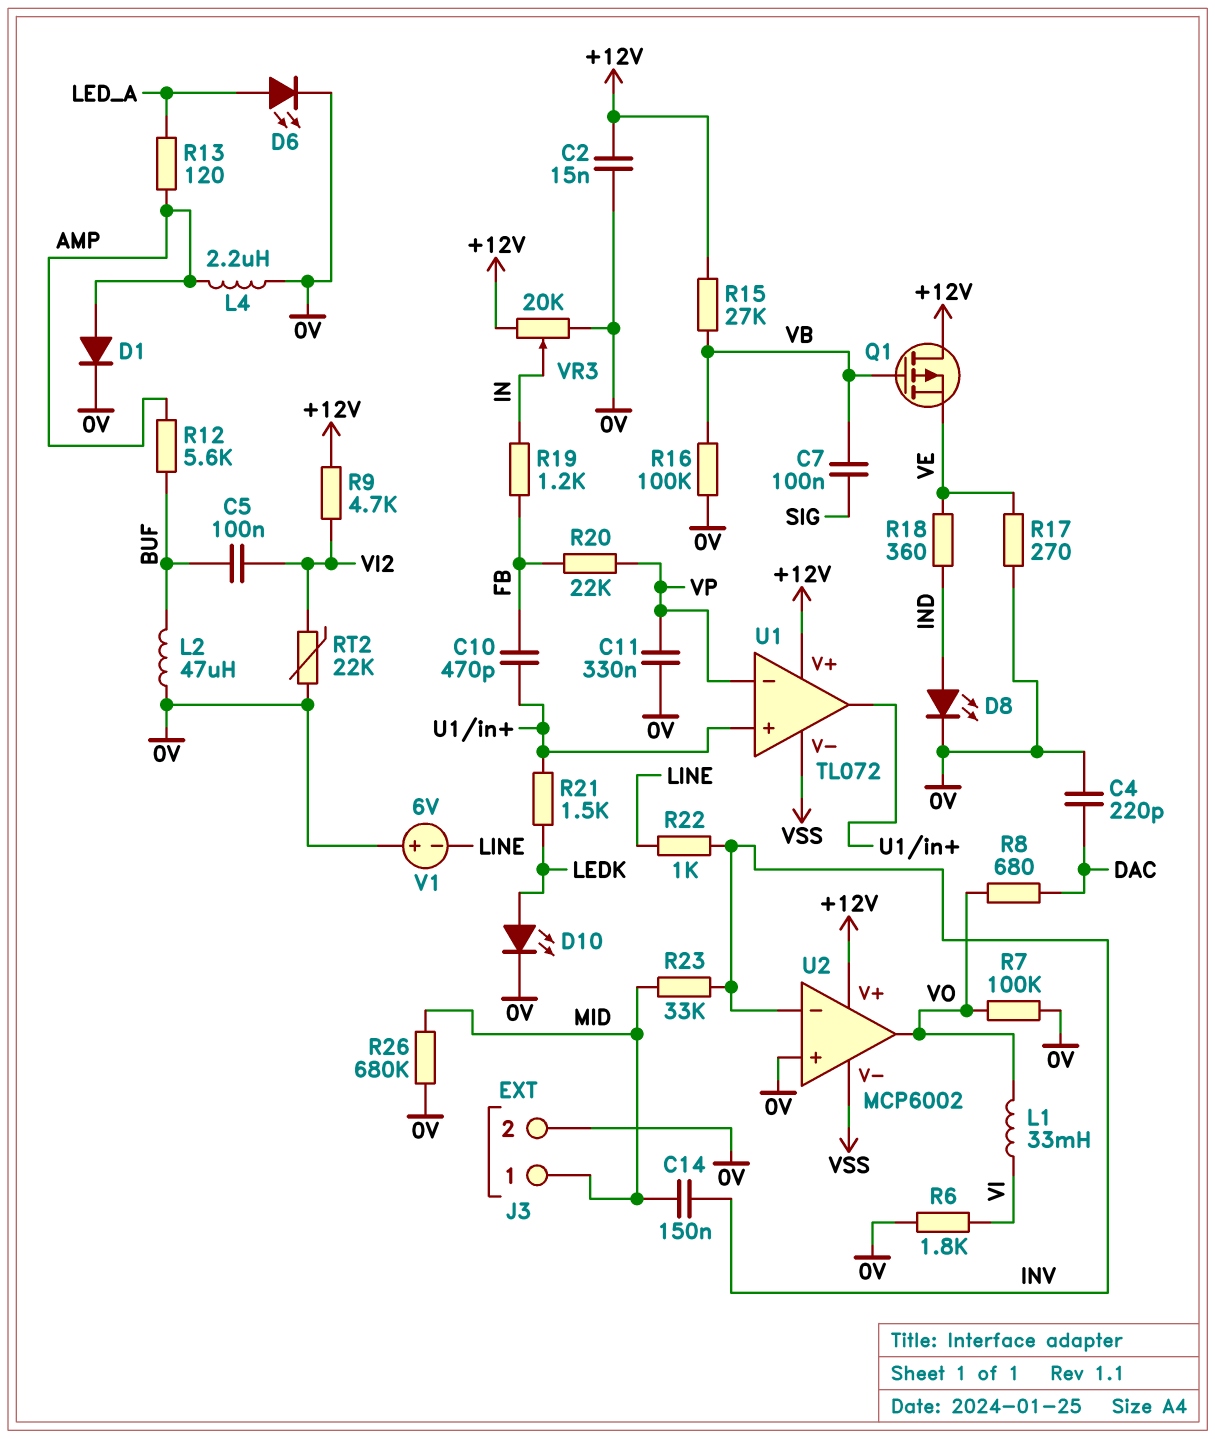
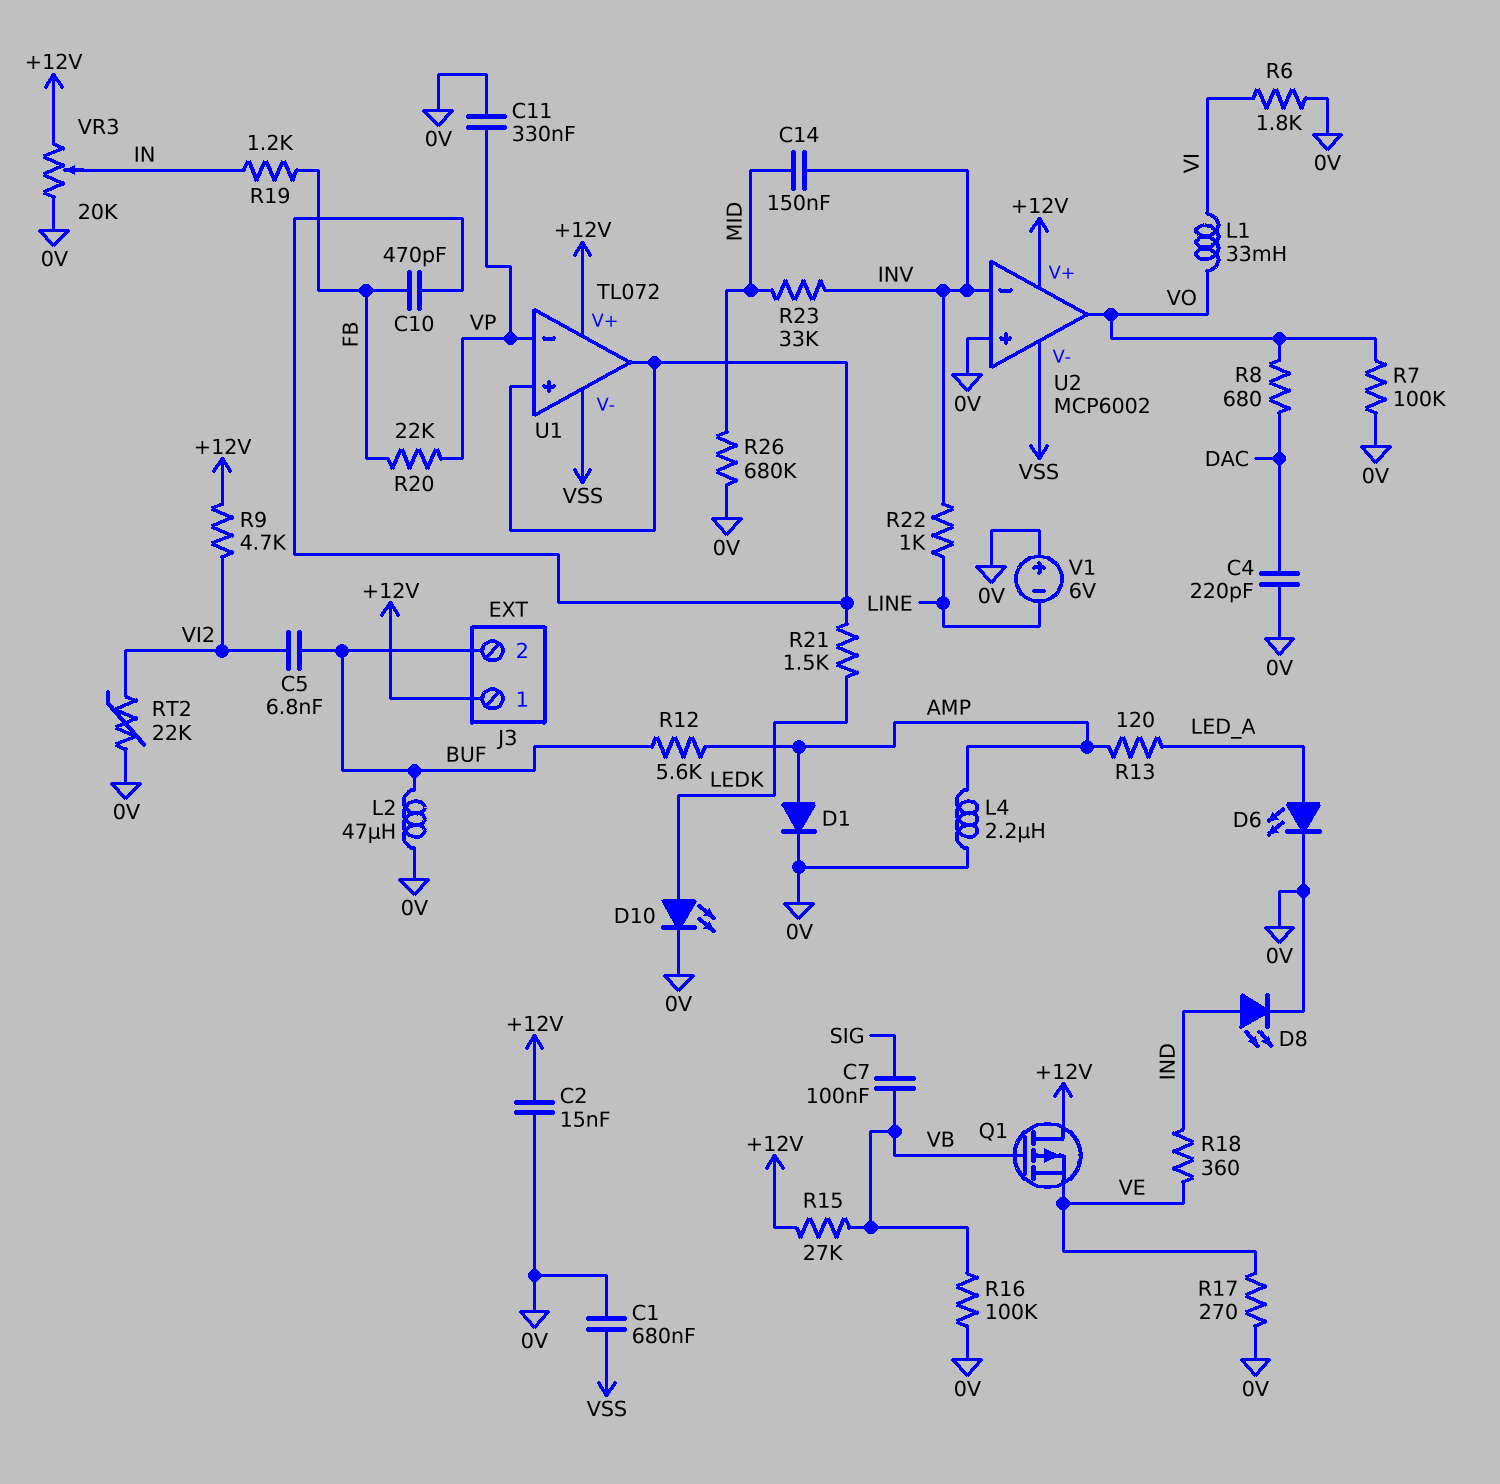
C1: none -> 680nF (0V, VSS)
C5: 100nF (BUF, VI2) -> 6.8nF (BUF, VI2)
J3 pin 1: MID -> +12V
J3 pin 2: 0V -> BUF

